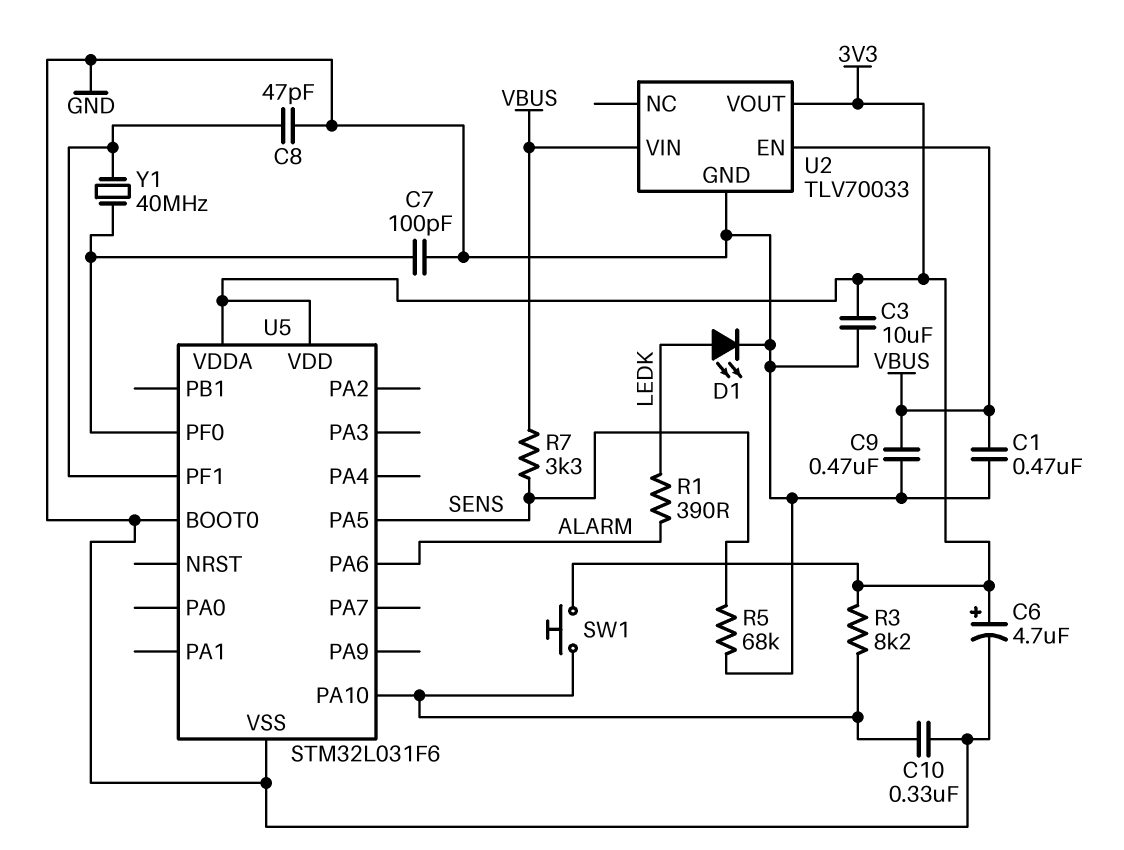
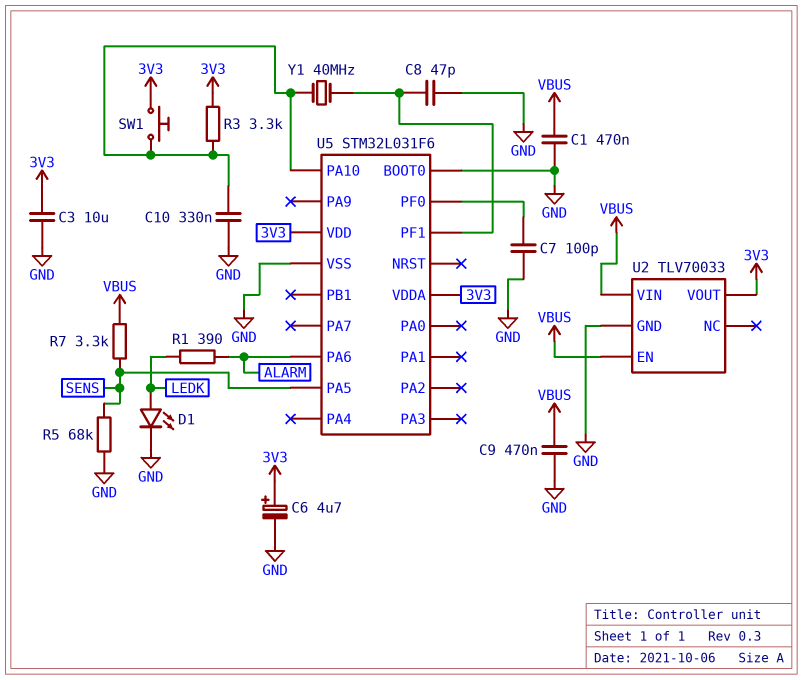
R3: 8.2k (3V3, U5/PA10) -> 3.3k (3V3, U5/PA10)
Y1: 40MHz (U5/PF0, U5/PF1) -> 40MHz (U5/PA10, U5/PF1)

